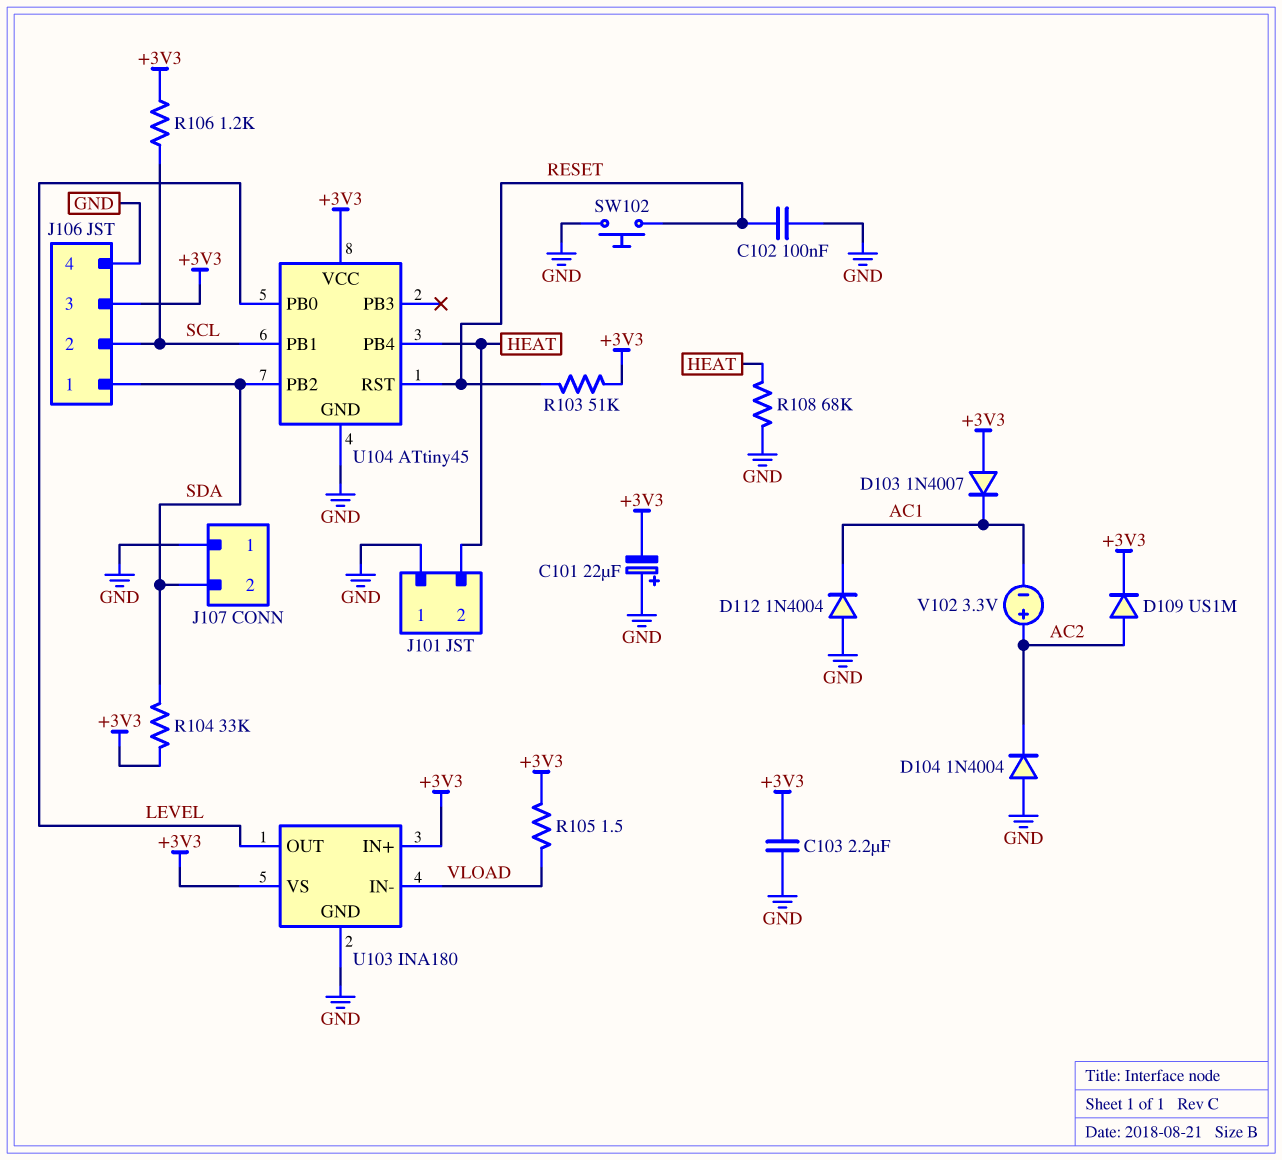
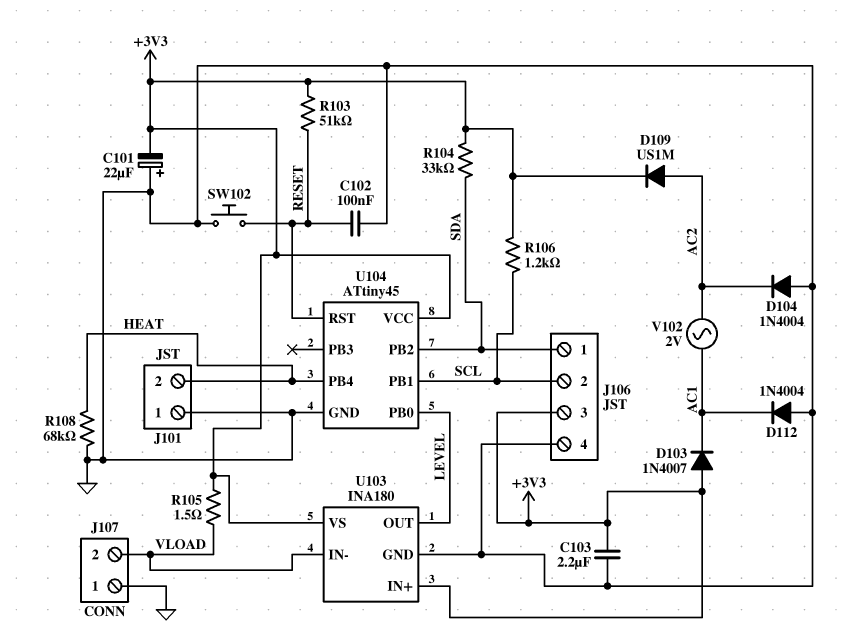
J107 pin 2: SDA -> VLOAD
V102: 3.3V (plus AC2, minus AC1) -> AC 2V (AC1, AC2)

